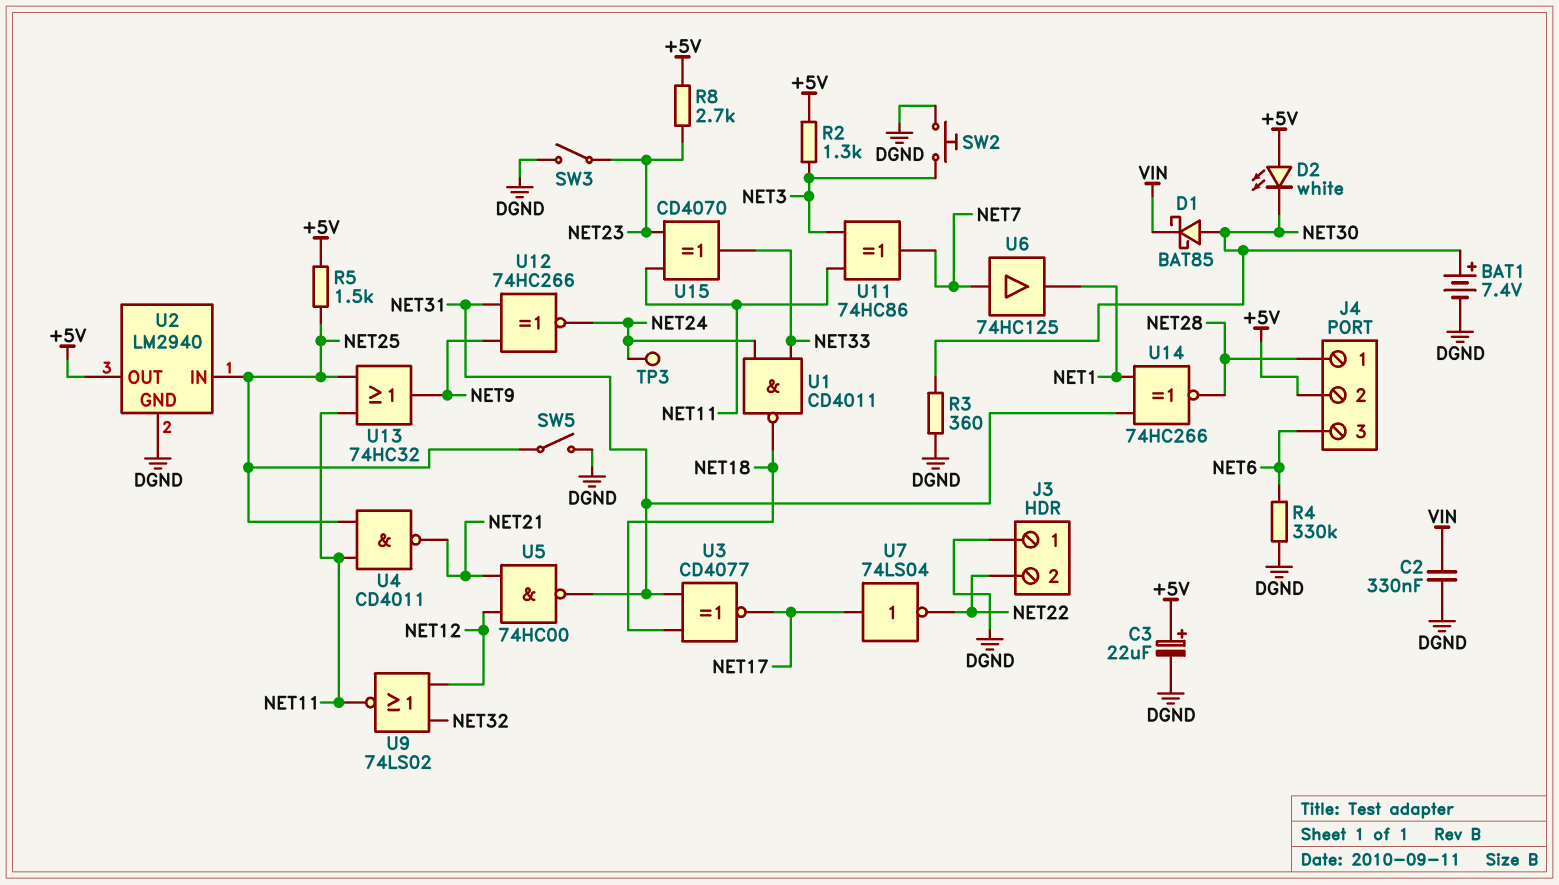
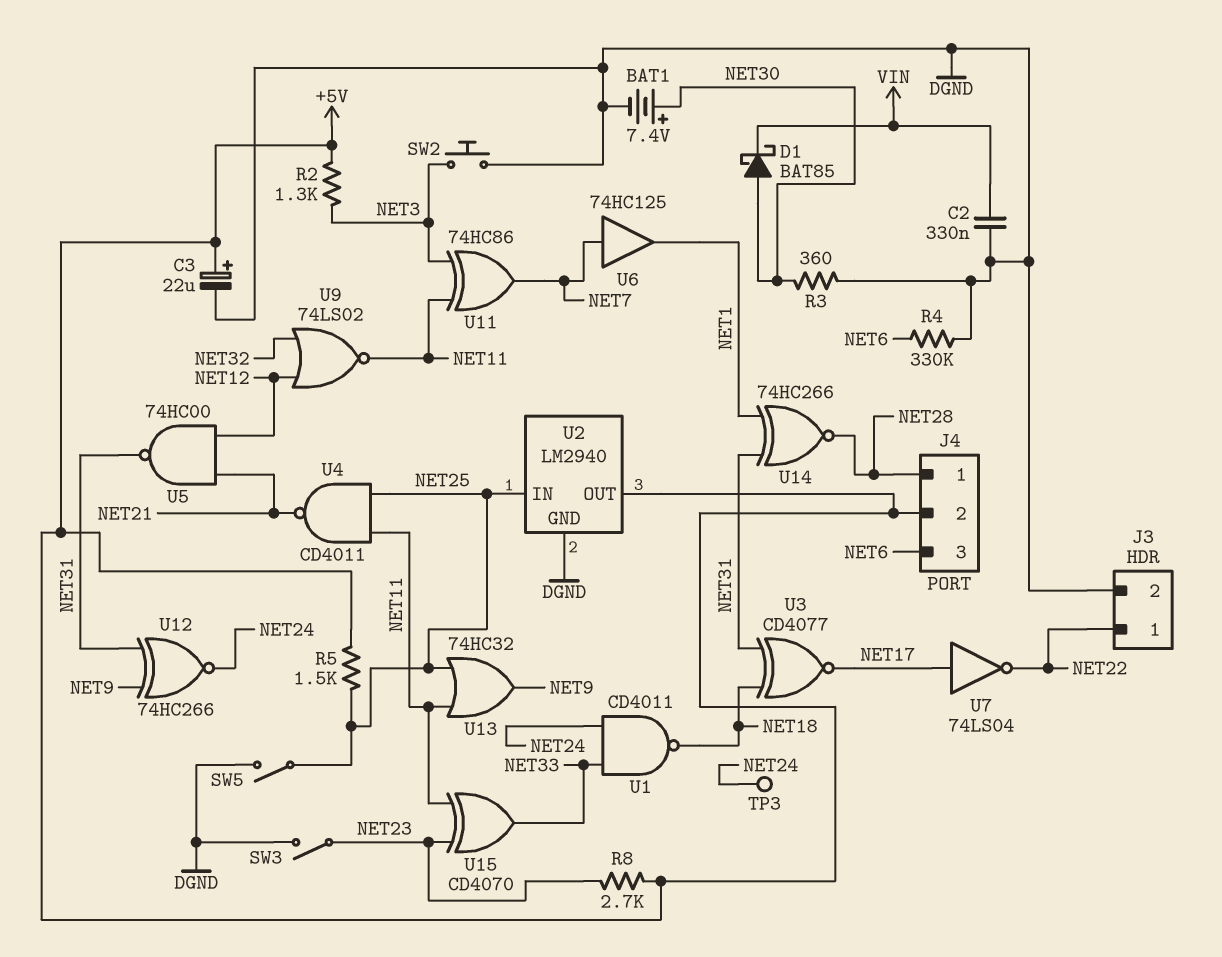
D2: LED white (A +5V, K NET30) -> none
J3 pin 1: DGND -> NET22
J3 pin 2: NET22 -> DGND

